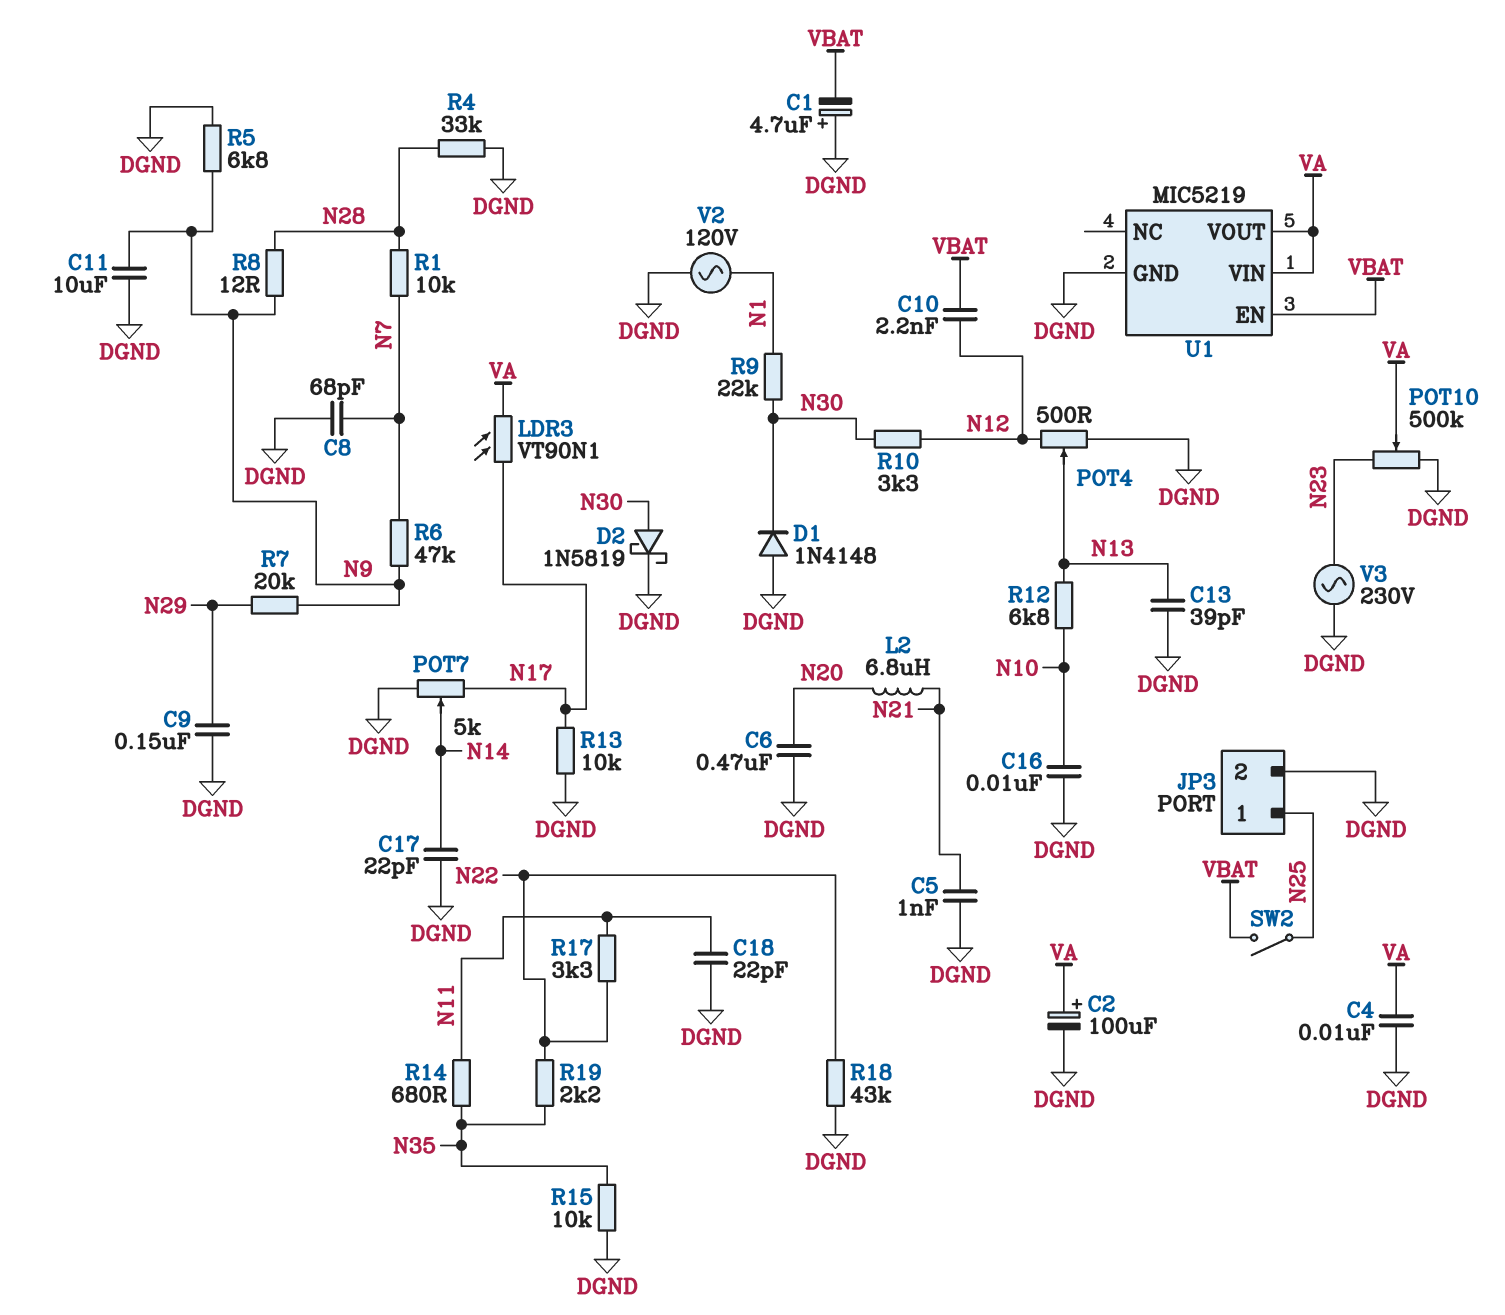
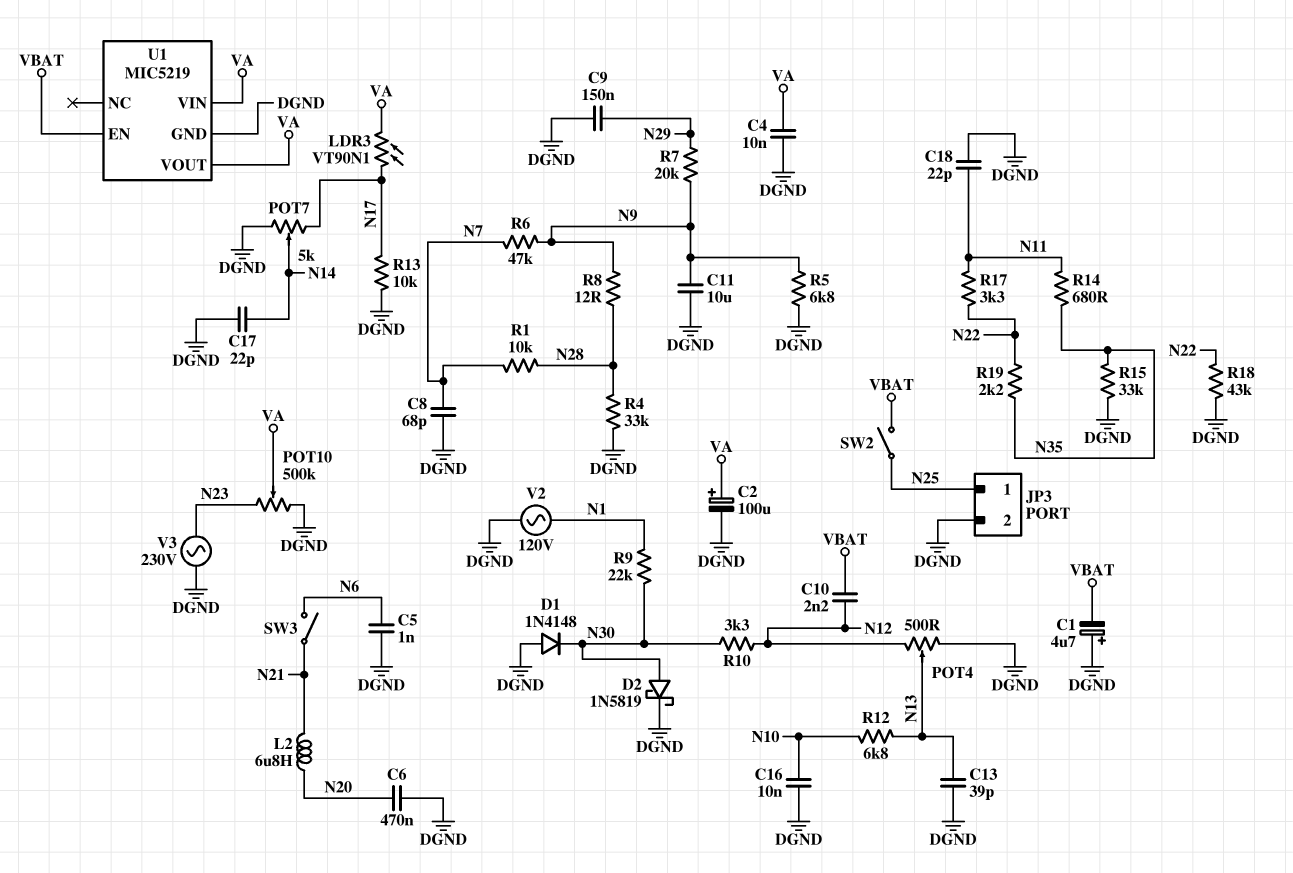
C5: 1nF (DGND, N21) -> 1nF (DGND, N6)
R15: 10k (DGND, N35) -> 33k (DGND, N35)
SW3: none -> switch (N6, N21)

